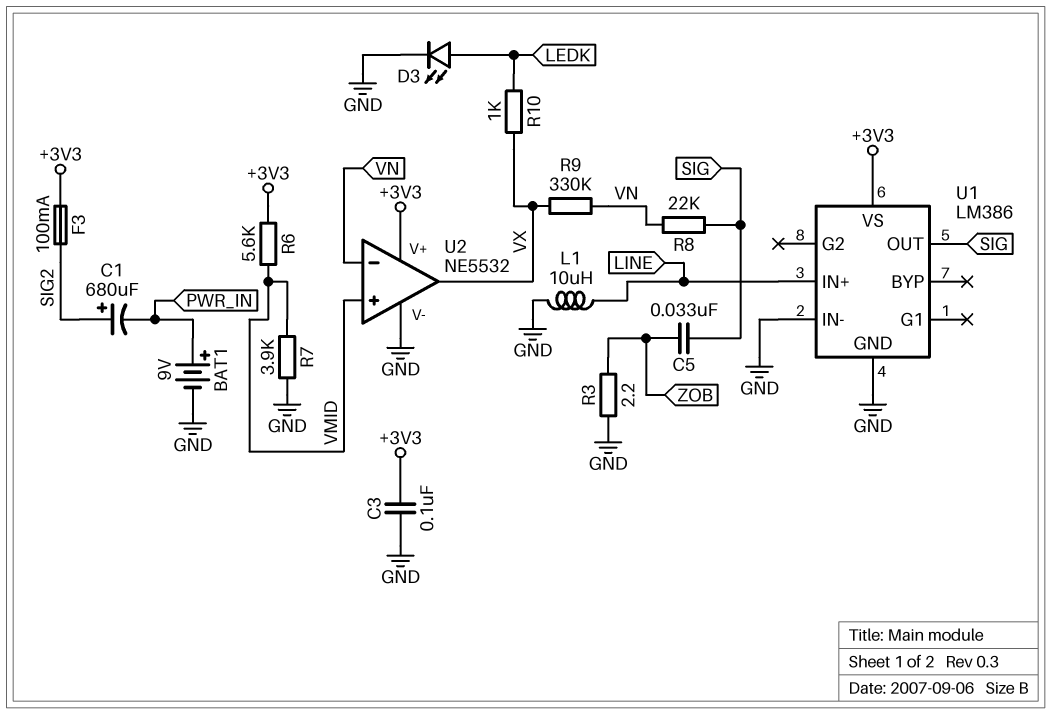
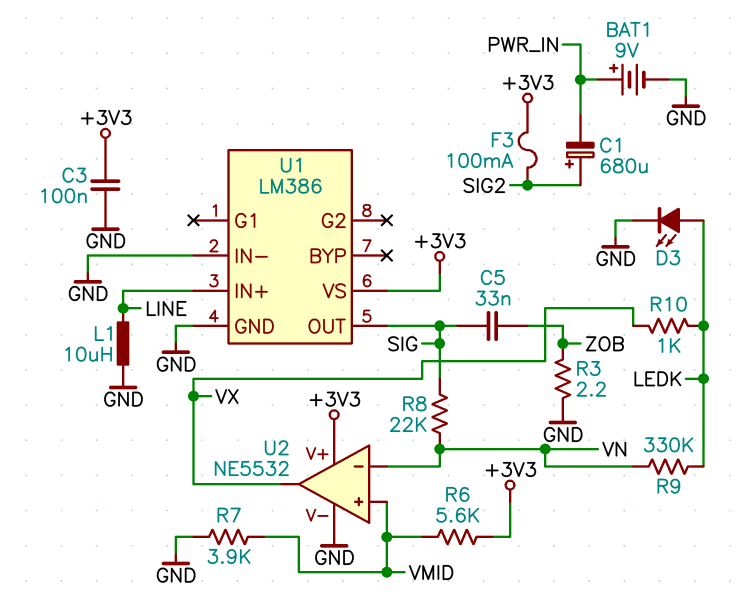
R9: 330k (VN, VX) -> 330k (LEDK, VN)

